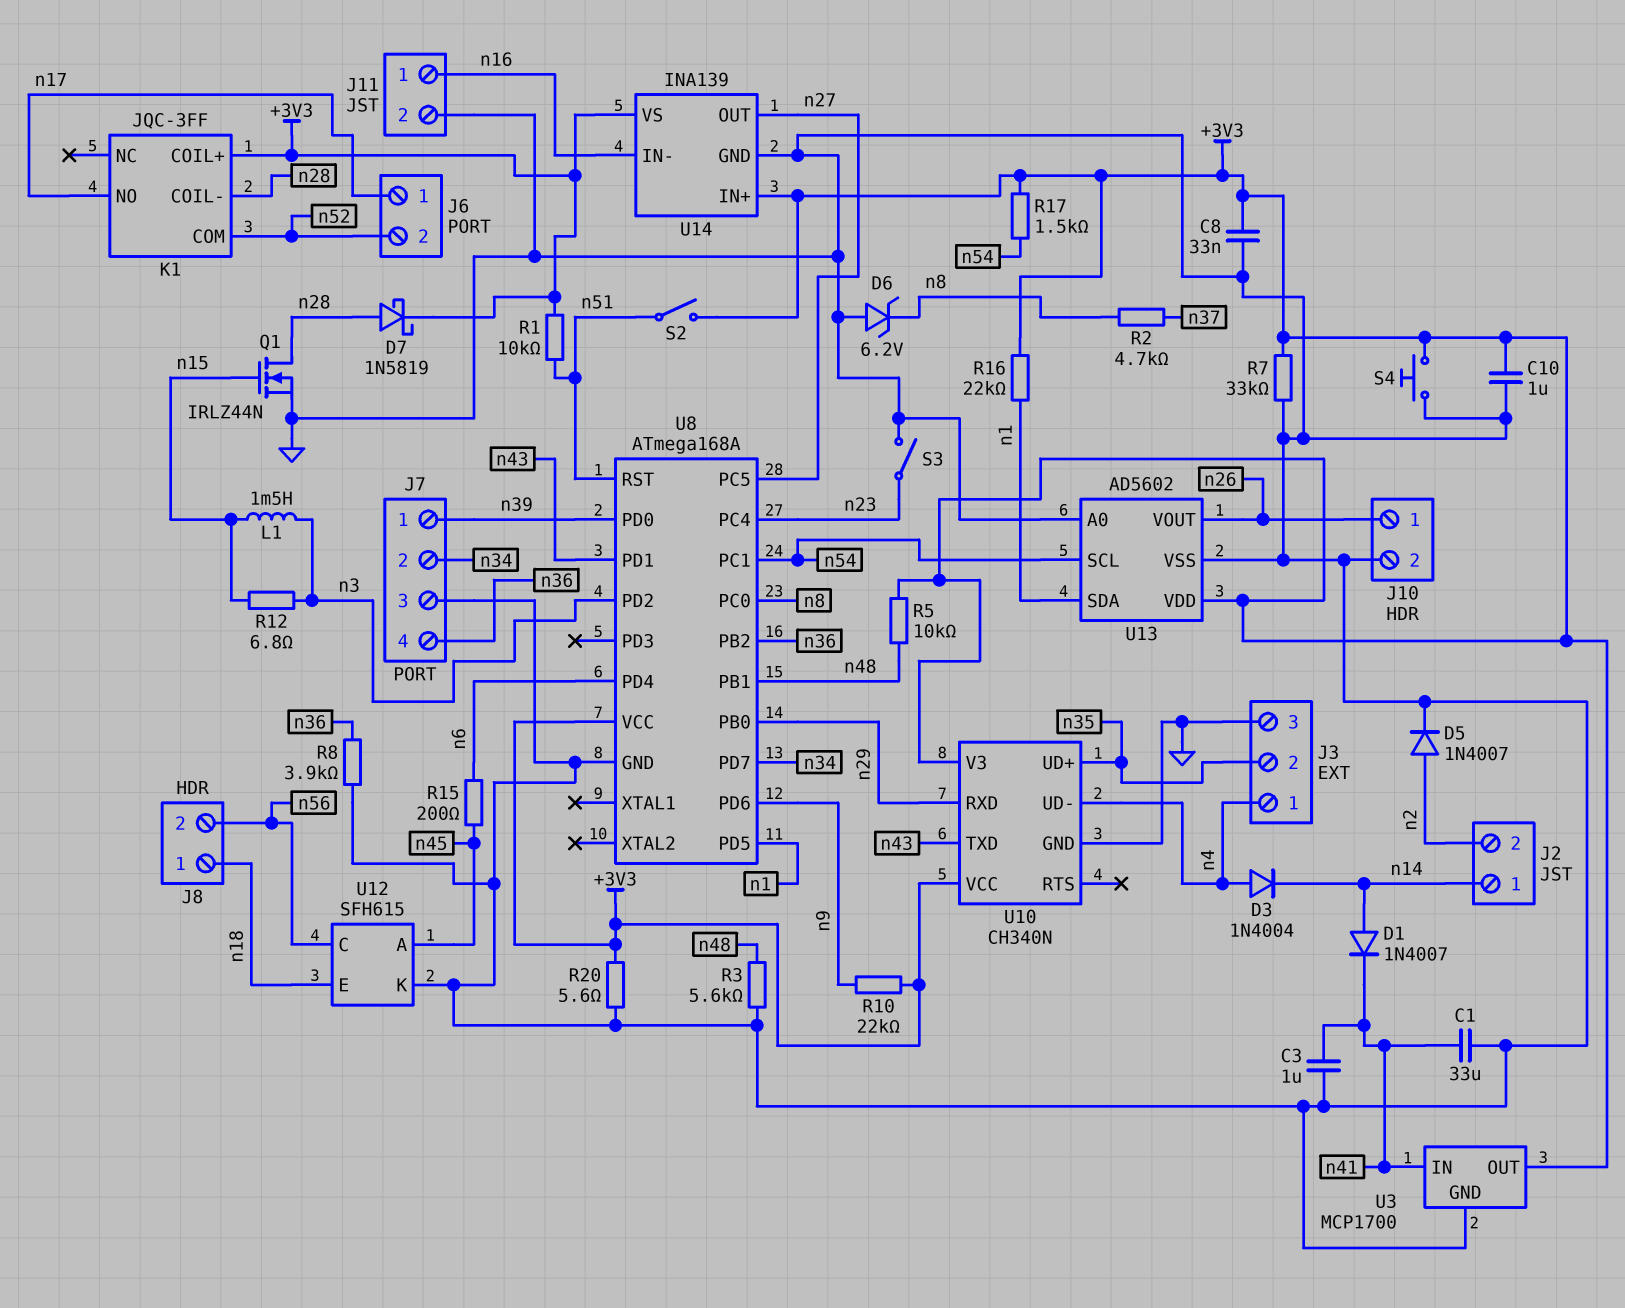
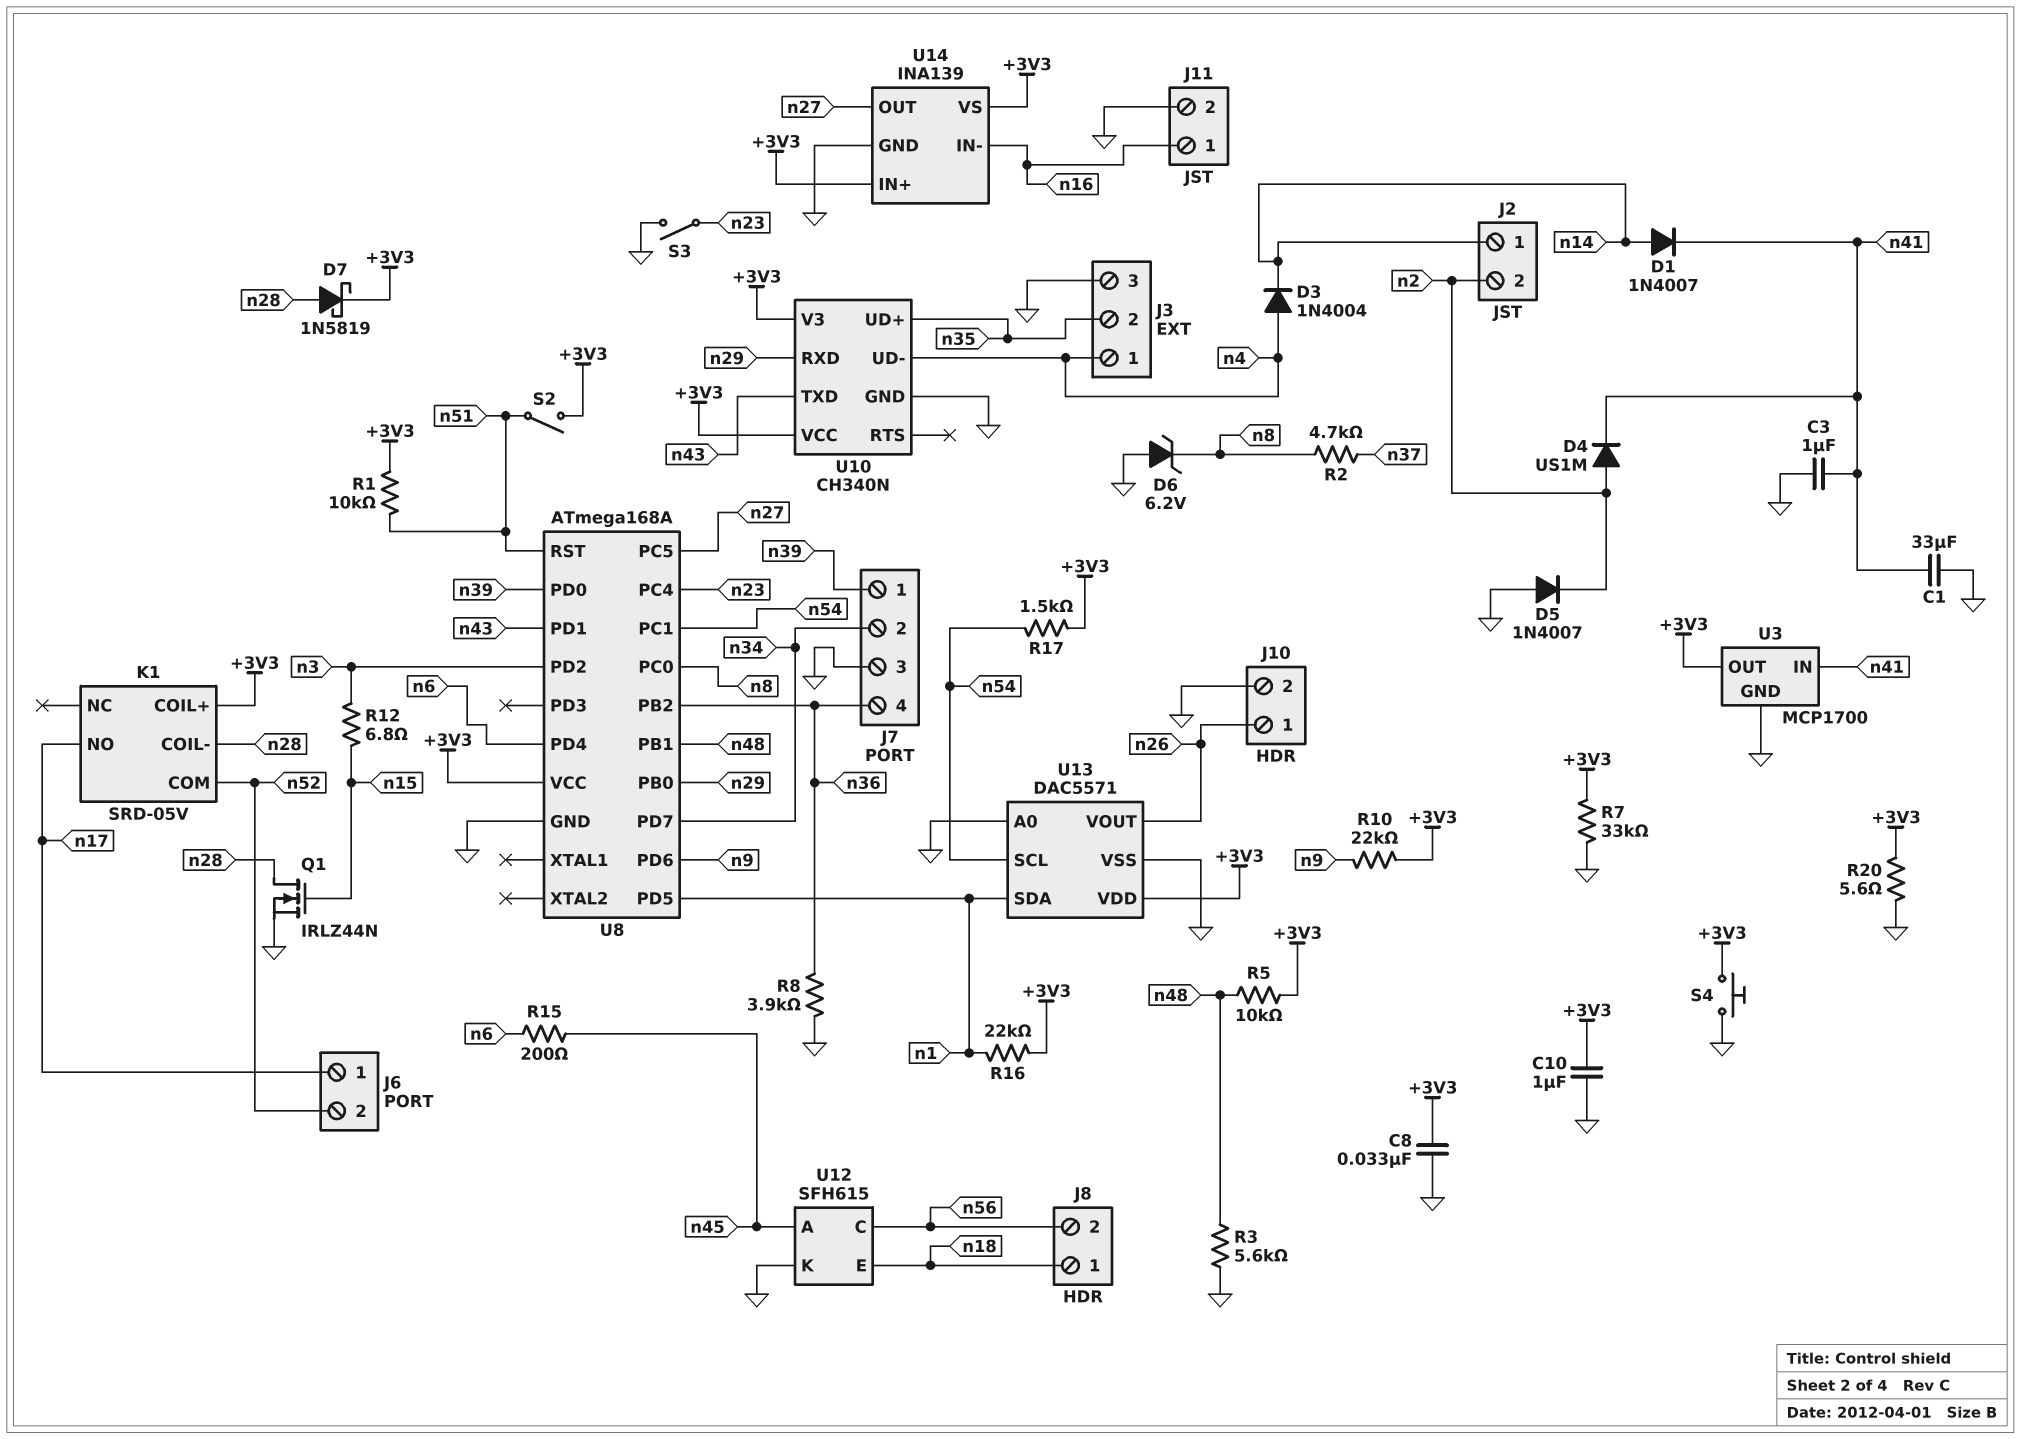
D4: none -> diode US1M (A n2, K n41)
D5: diode 1N4007 (A n2, K GND) -> diode 1N4007 (A GND, K n2)
K1: JQC-3FF -> SRD-05V
L1: 1.5mH (n3, n15) -> none
U13: AD5602 -> DAC5571

